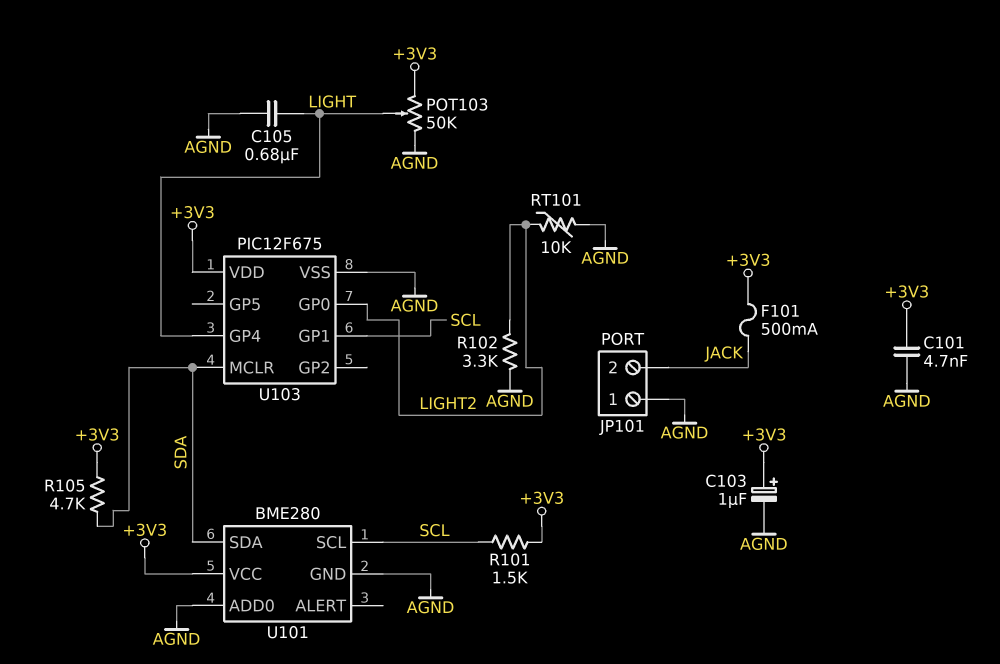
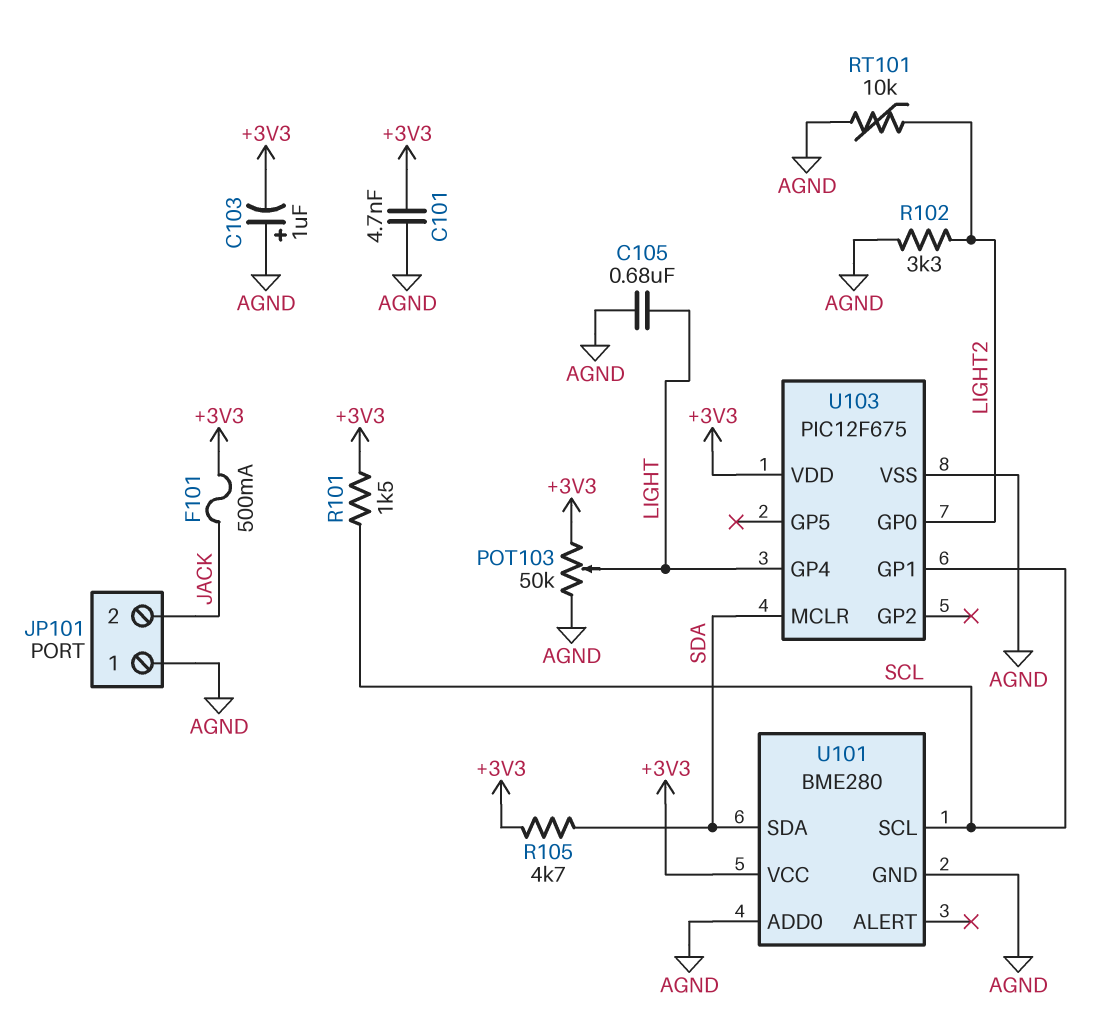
C103: 1uF (plus +3V3, minus AGND) -> 1uF (plus AGND, minus +3V3)

